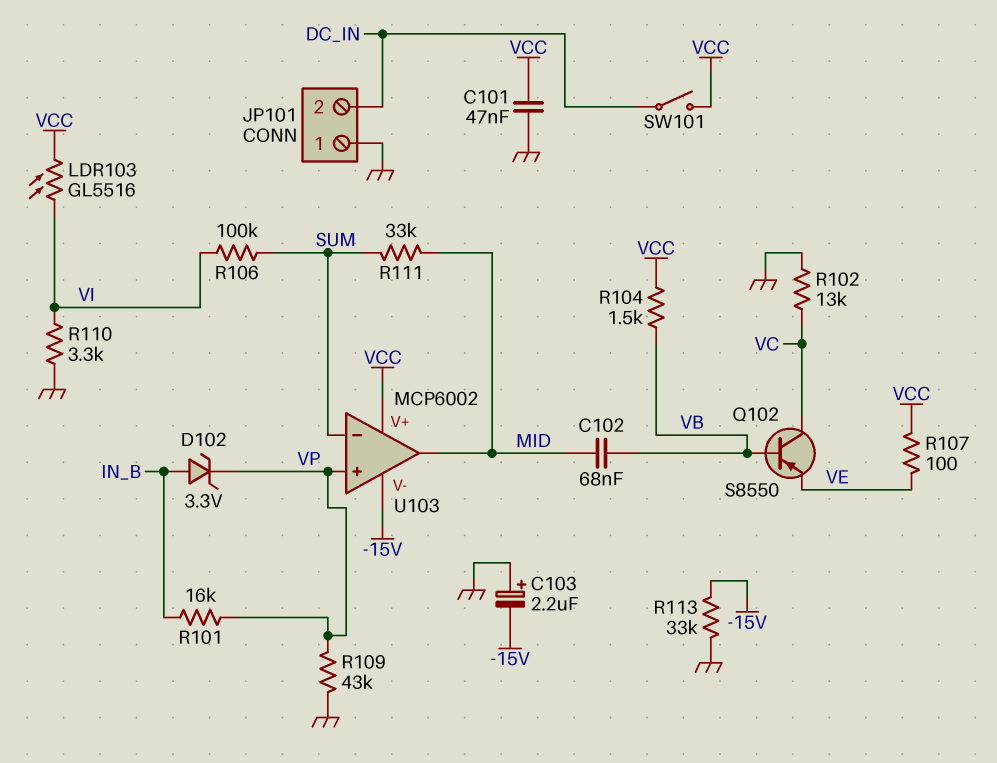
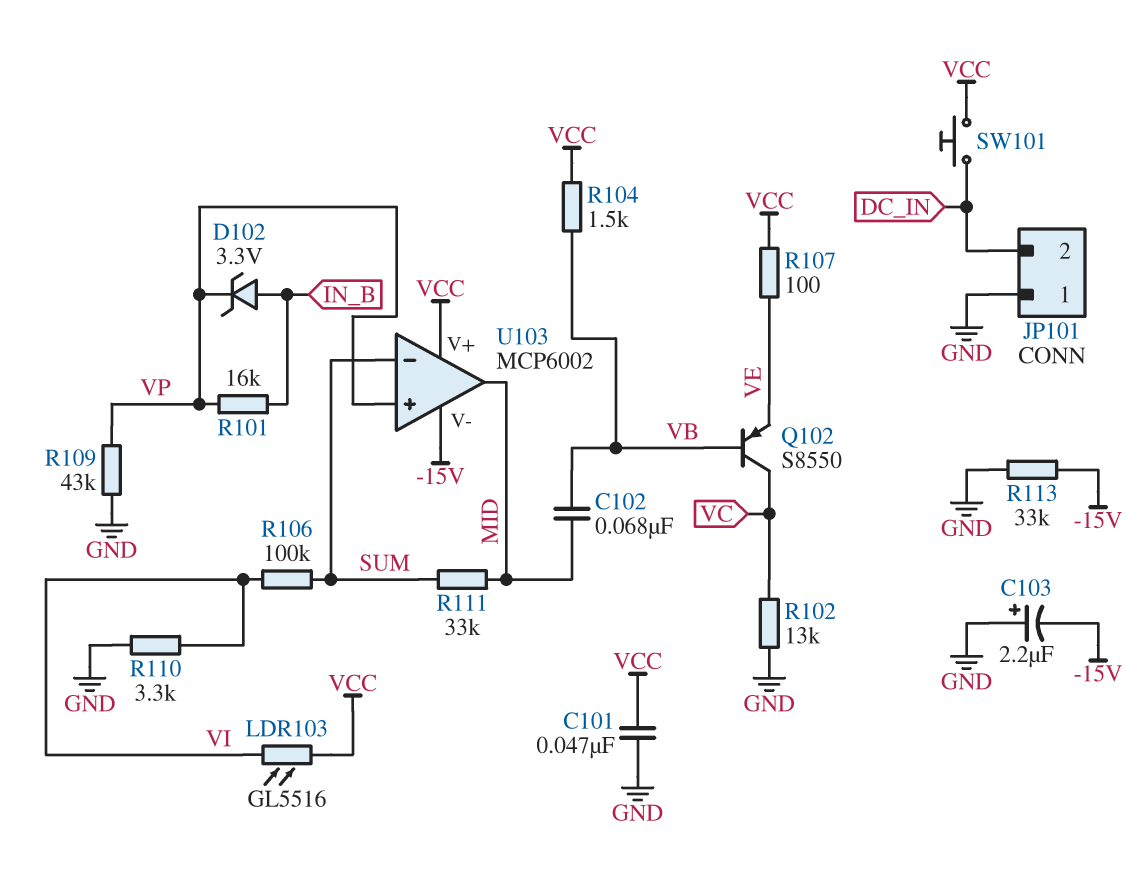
SW101: switch (DC_IN, VCC) -> button (DC_IN, VCC)

